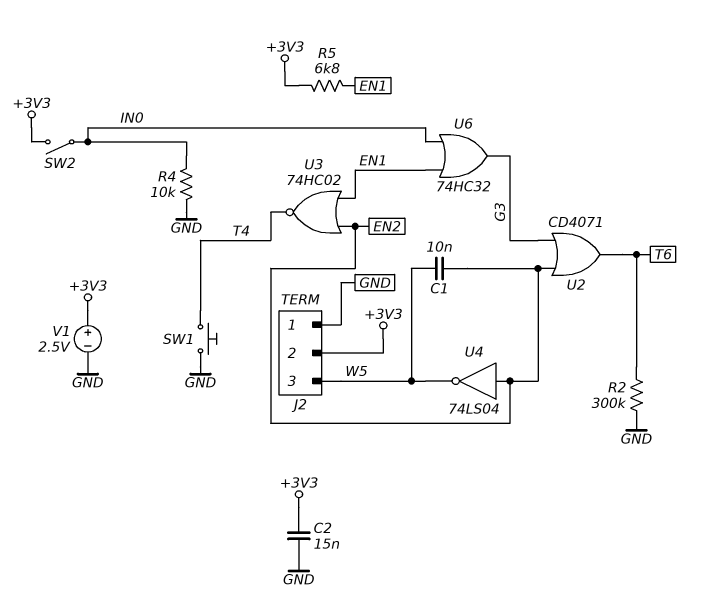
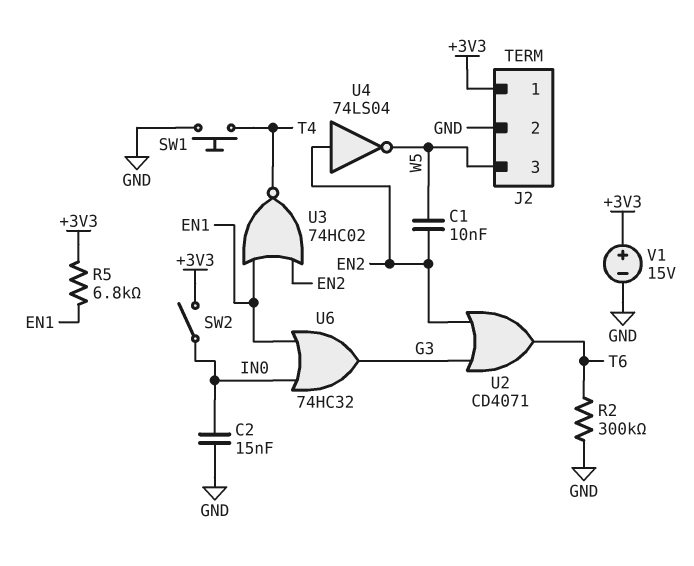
C2: 15nF (+3V3, GND) -> 15nF (GND, IN0)
J2 pin 1: GND -> +3V3
J2 pin 2: +3V3 -> GND
R4: 10k (GND, IN0) -> none
V1: 2.5V (plus +3V3, minus GND) -> 15V (plus +3V3, minus GND)

